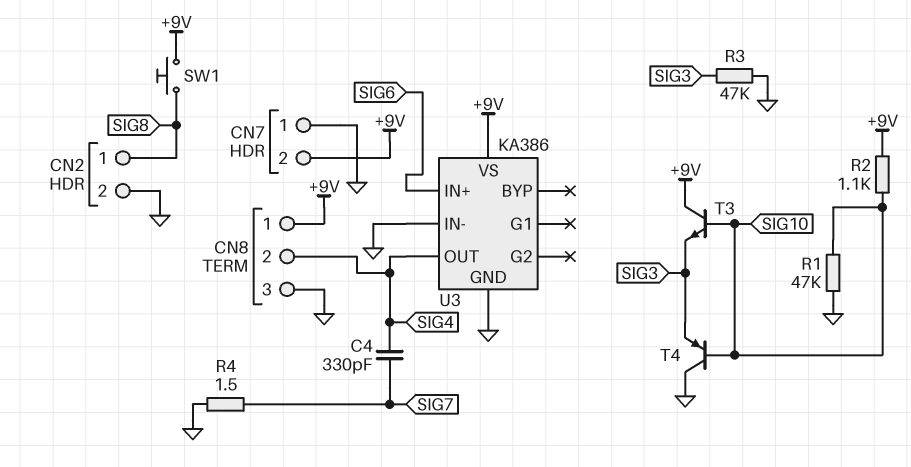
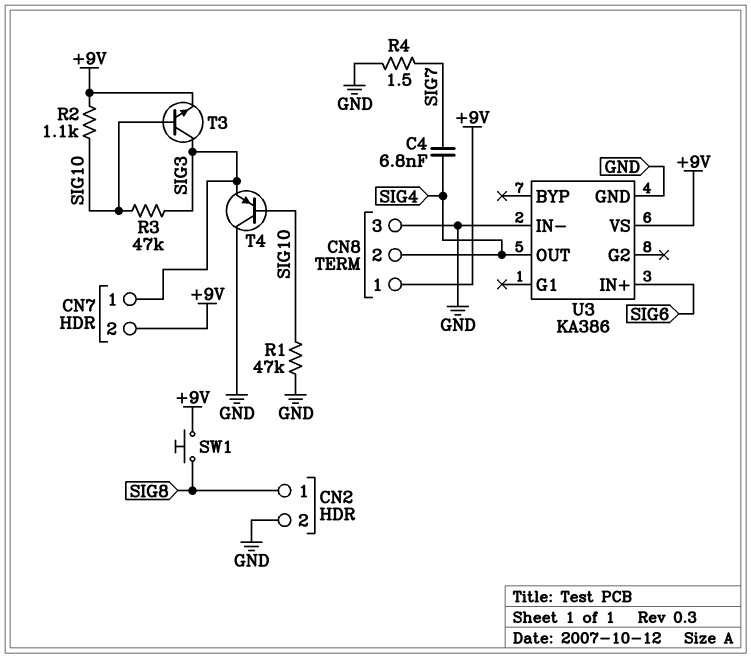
C4: 330pF (SIG4, SIG7) -> 6.8nF (SIG4, SIG7)
CN7 pin 1: GND -> SIG3
R3: 47k (GND, SIG3) -> 47k (SIG3, SIG10)
T3: NPN (B SIG10, C +9V, E SIG3) -> NPN (B SIG10, C SIG3, E +9V)

